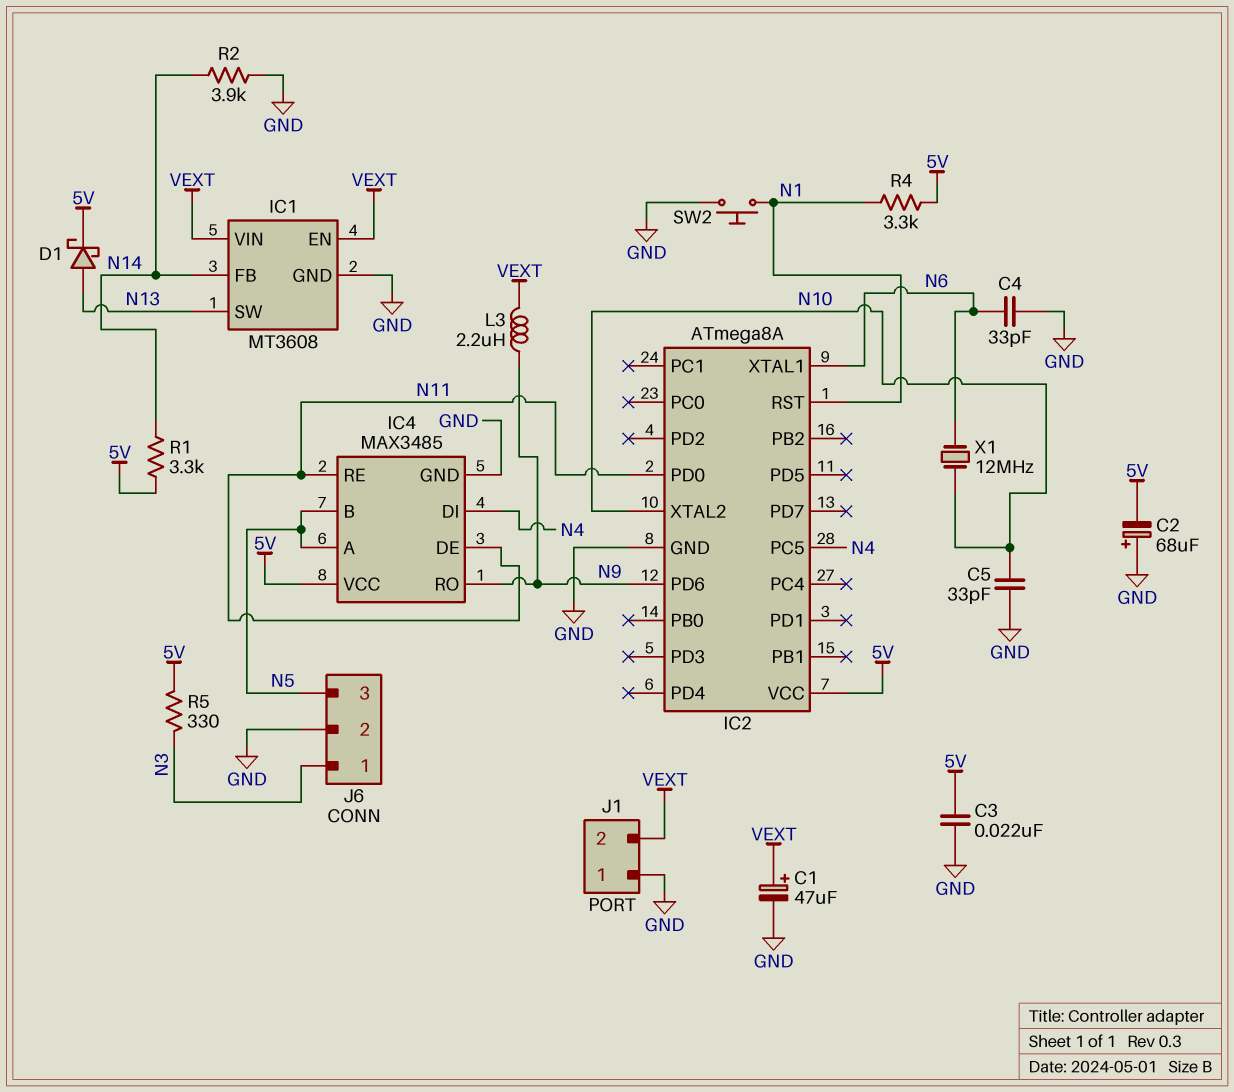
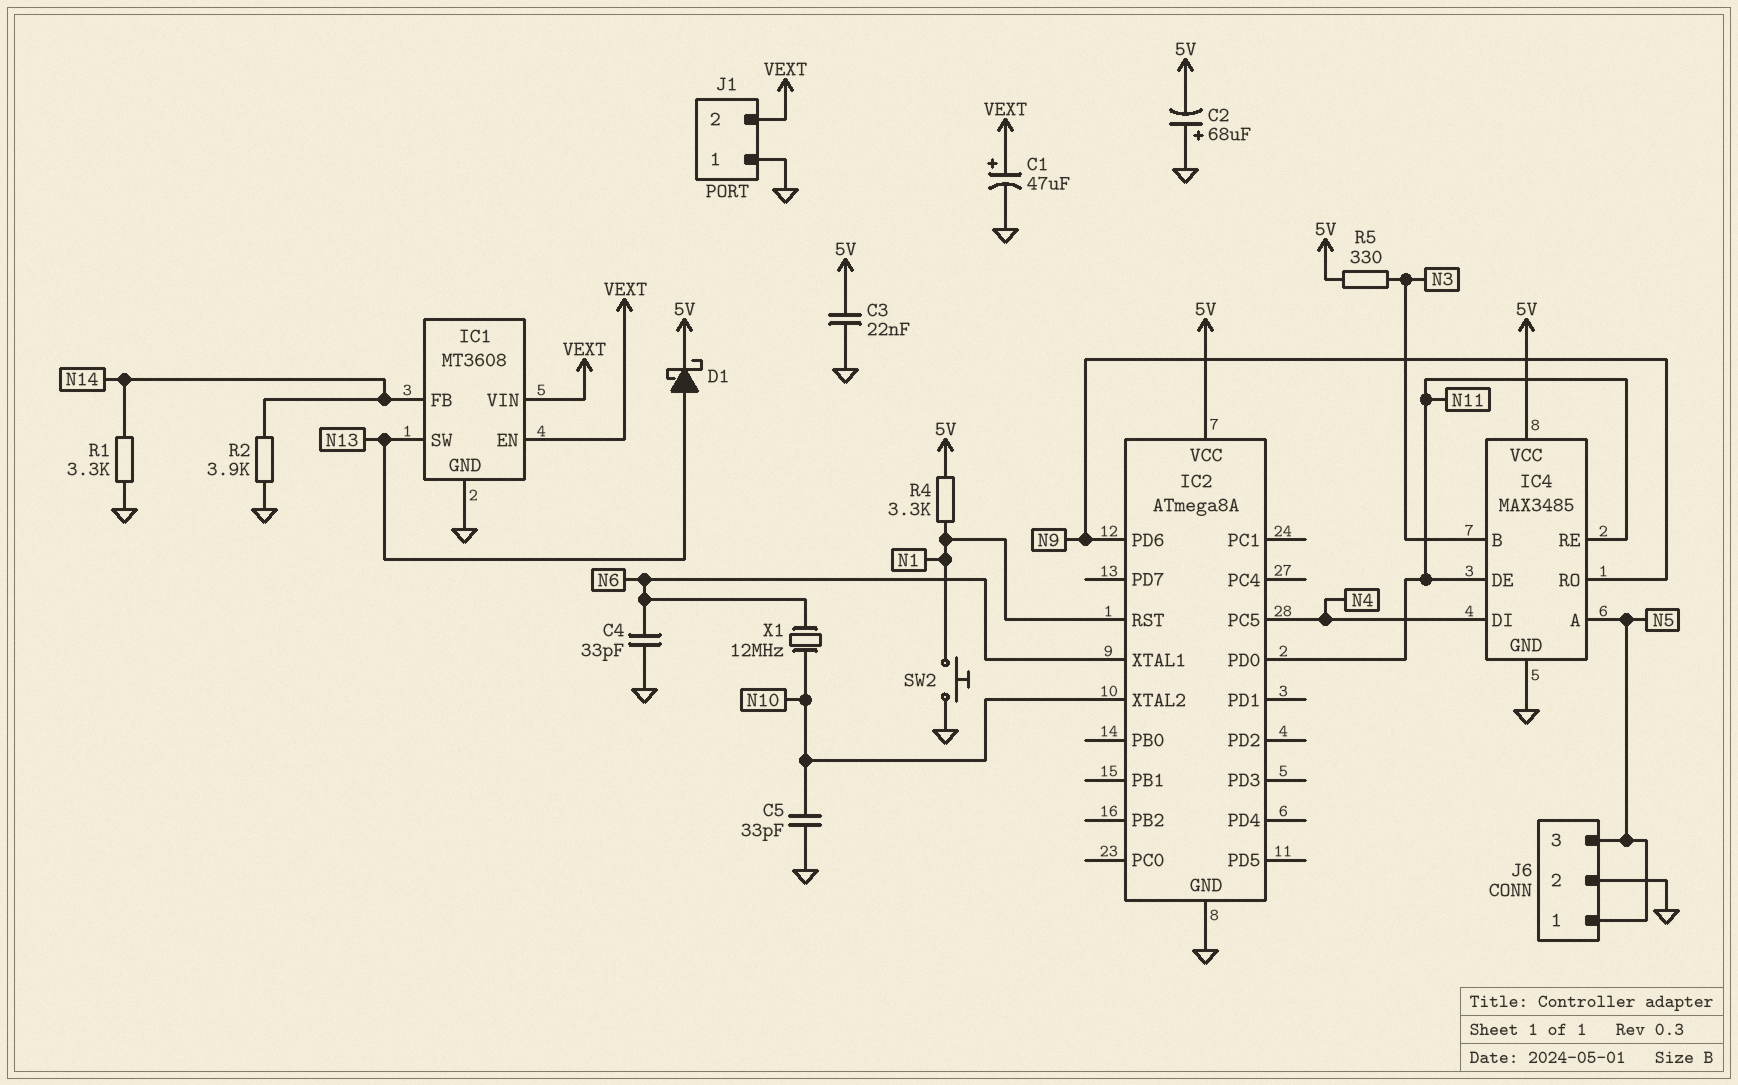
IC4 pin B: N5 -> N3
J6 pin 1: N3 -> N5
L3: 2.2uH (N9, VEXT) -> none
R1: 3.3k (5V, N14) -> 3.3k (GND, N14)

